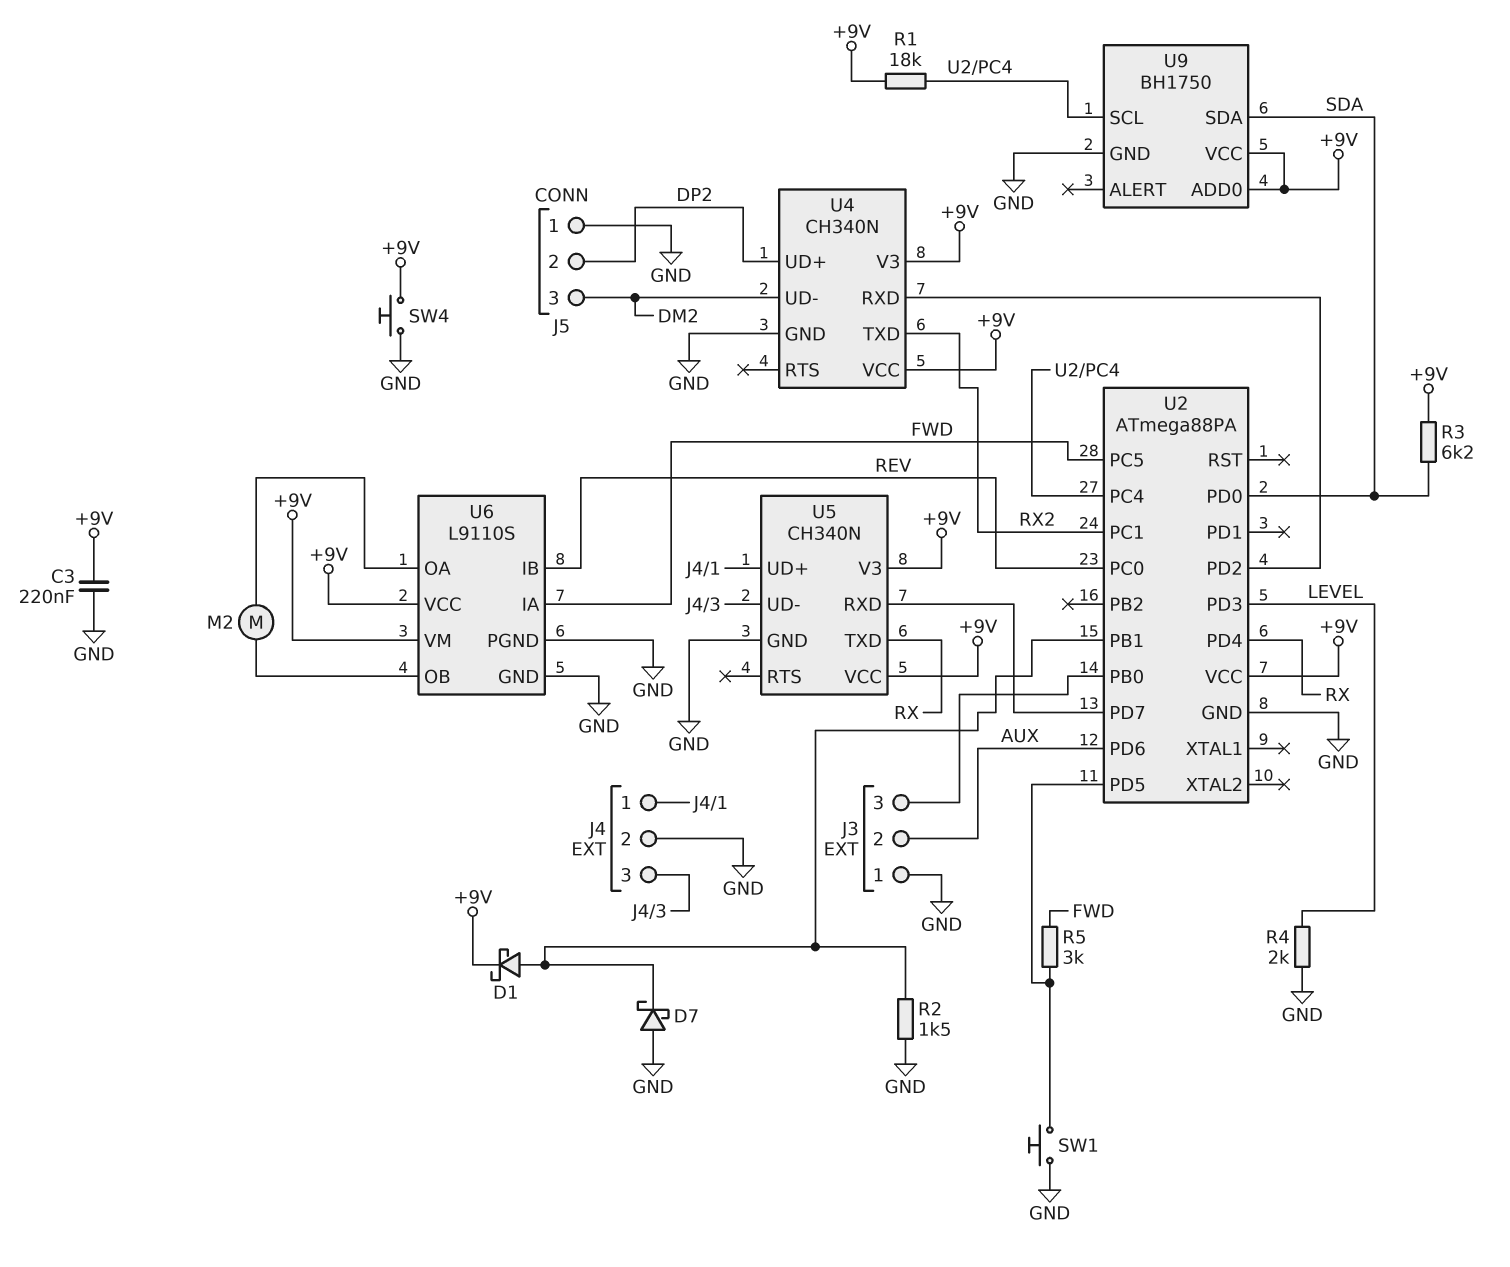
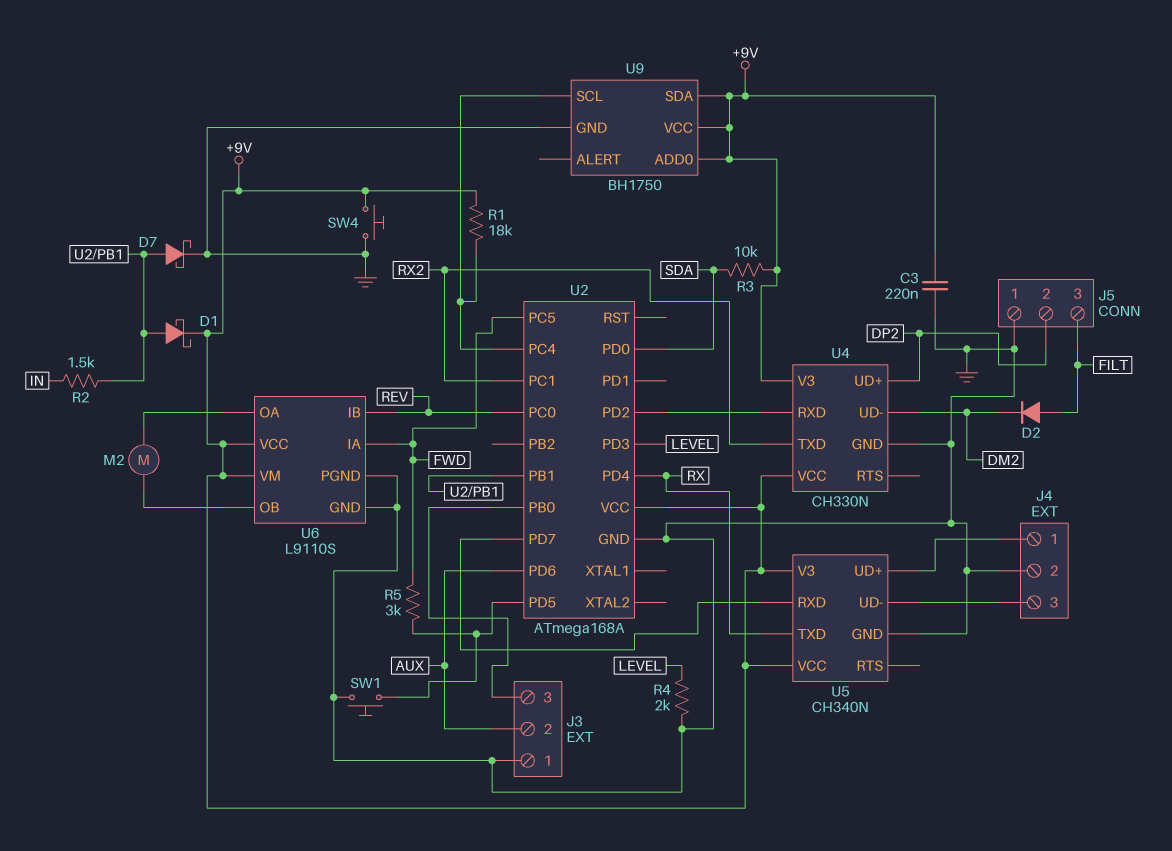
D2: none -> diode (A FILT, K DM2)
D7: schottky (A GND, K U2/PB1) -> schottky (A U2/PB1, K GND)
J5 pin 3: DM2 -> FILT
R2: 1.5k (GND, U2/PB1) -> 1.5k (IN, U2/PB1)
R3: 6.2k (+9V, SDA) -> 10k (+9V, SDA)
U2: ATmega88PA -> ATmega168A
U4: CH340N -> CH330N
U9 pin SDA: SDA -> +9V

